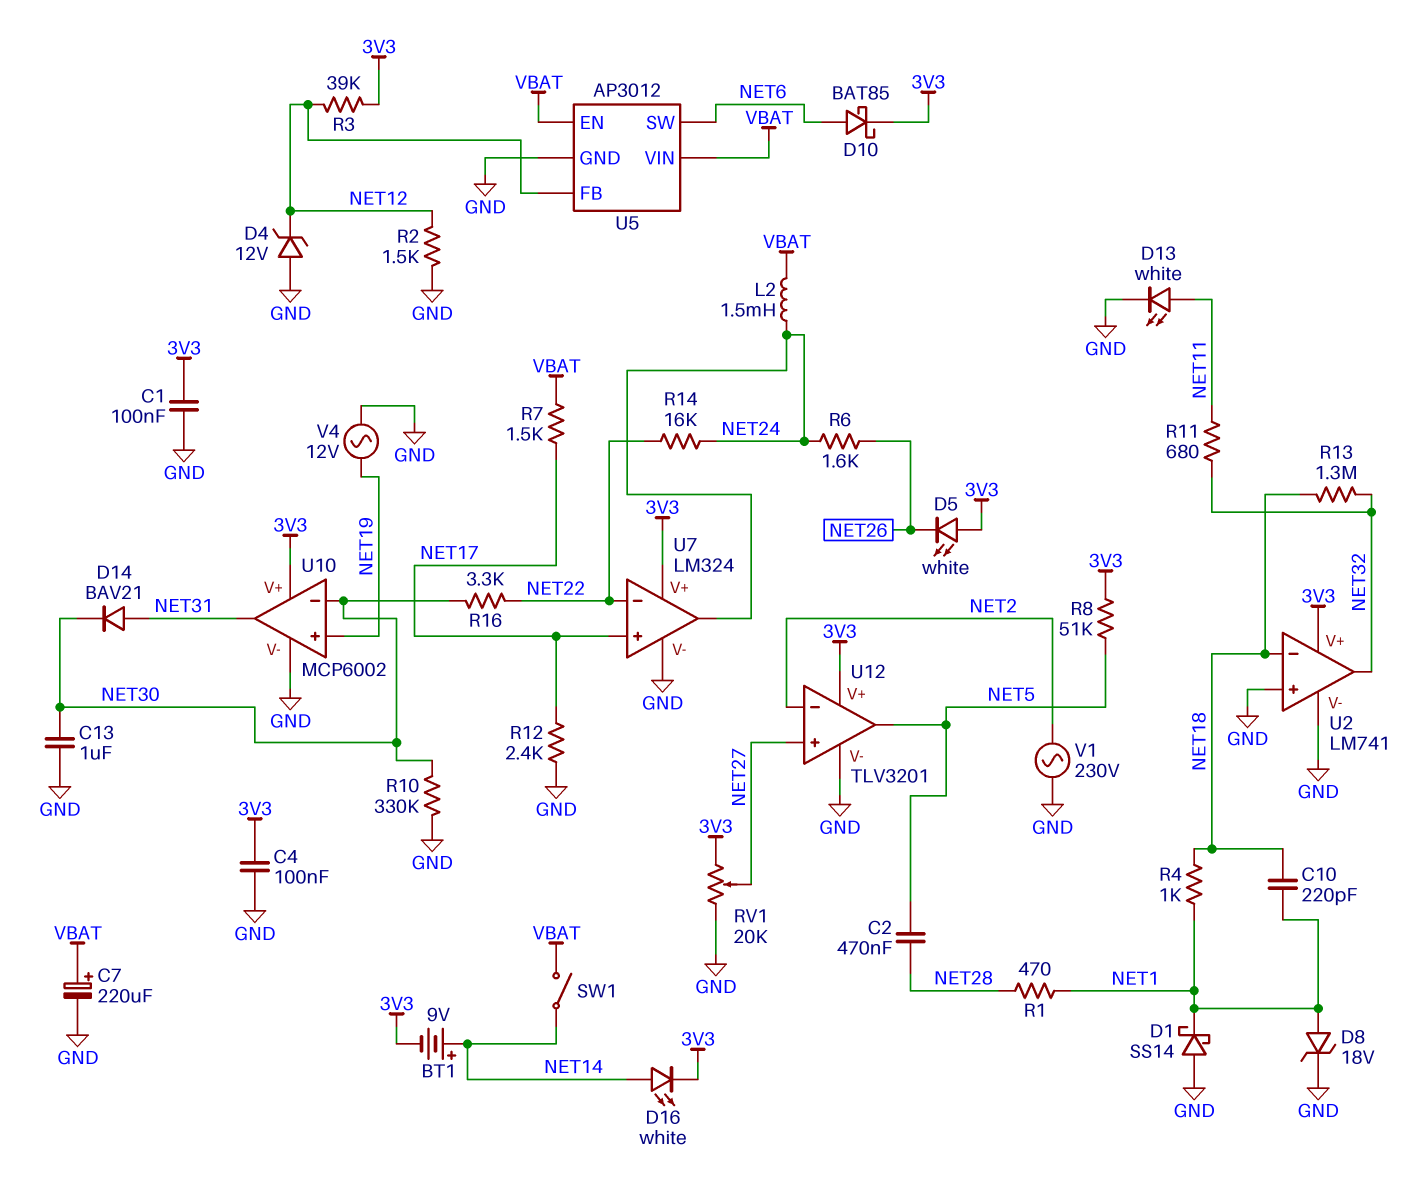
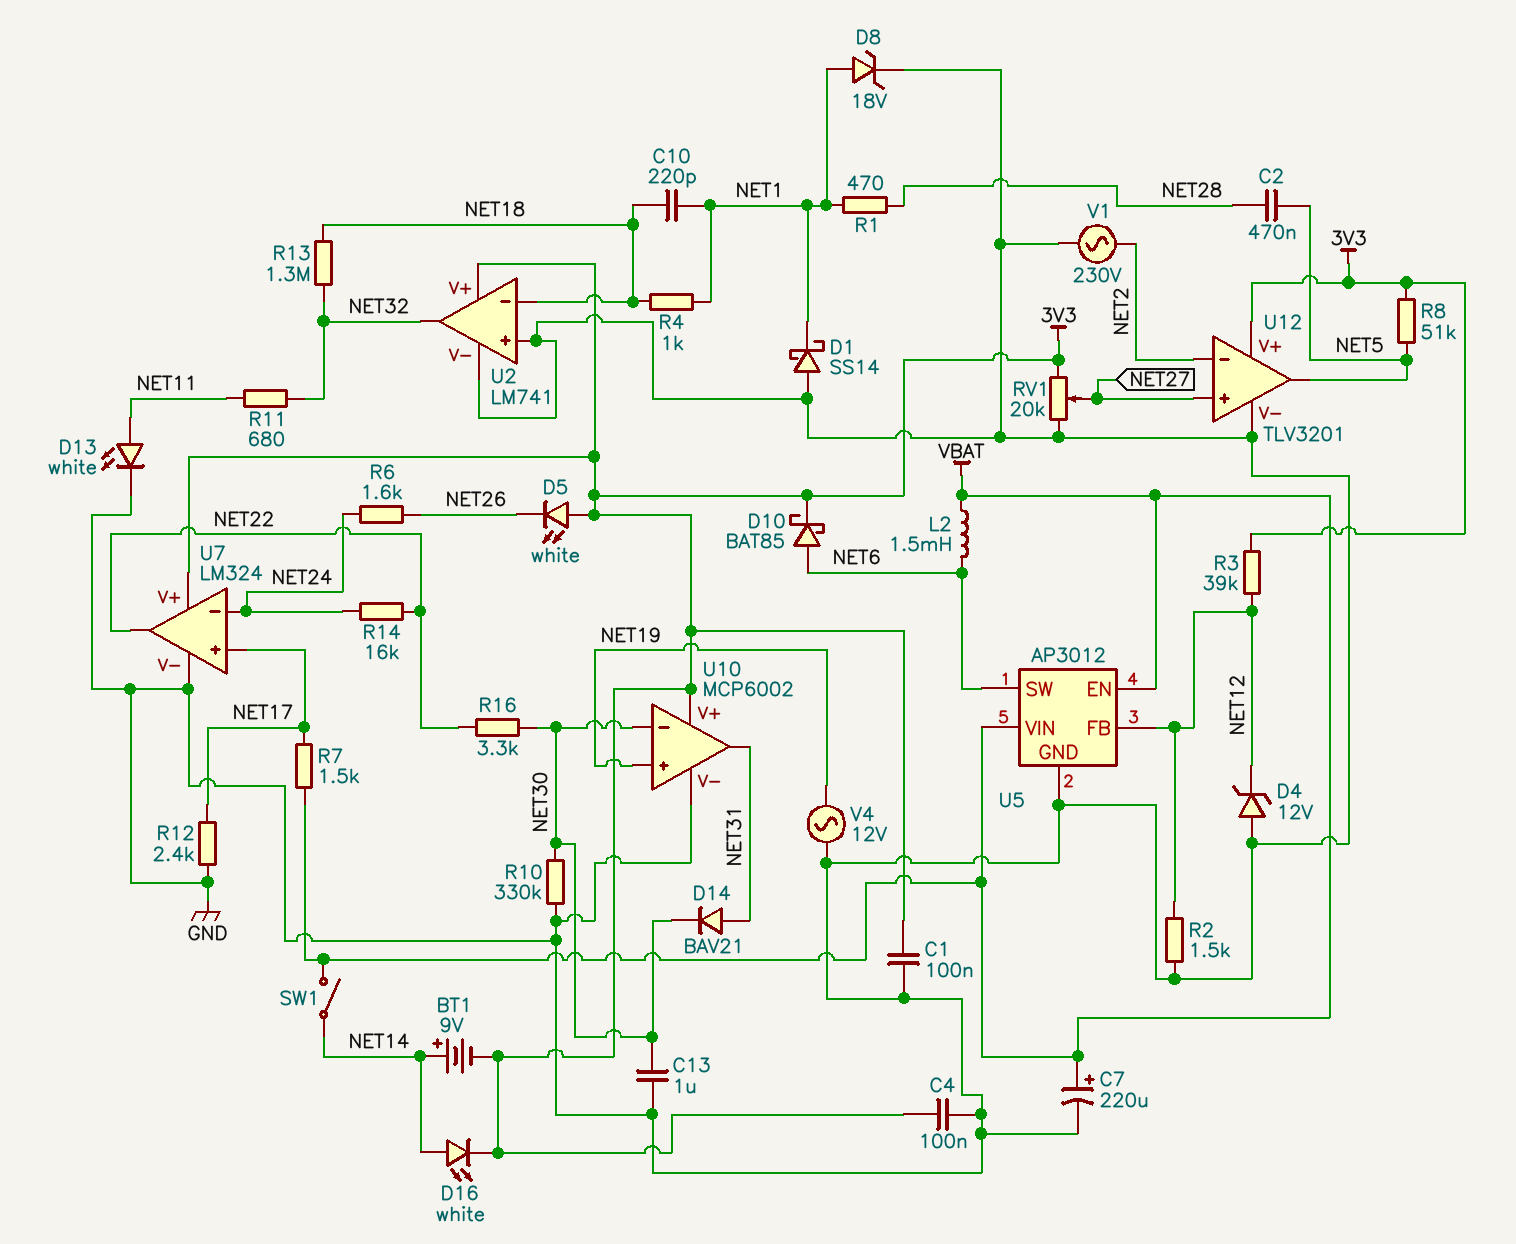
L2: 1.5mH (NET24, VBAT) -> 1.5mH (NET6, VBAT)
U7 pin in-: NET22 -> NET24
U7 pin out: NET24 -> NET22

